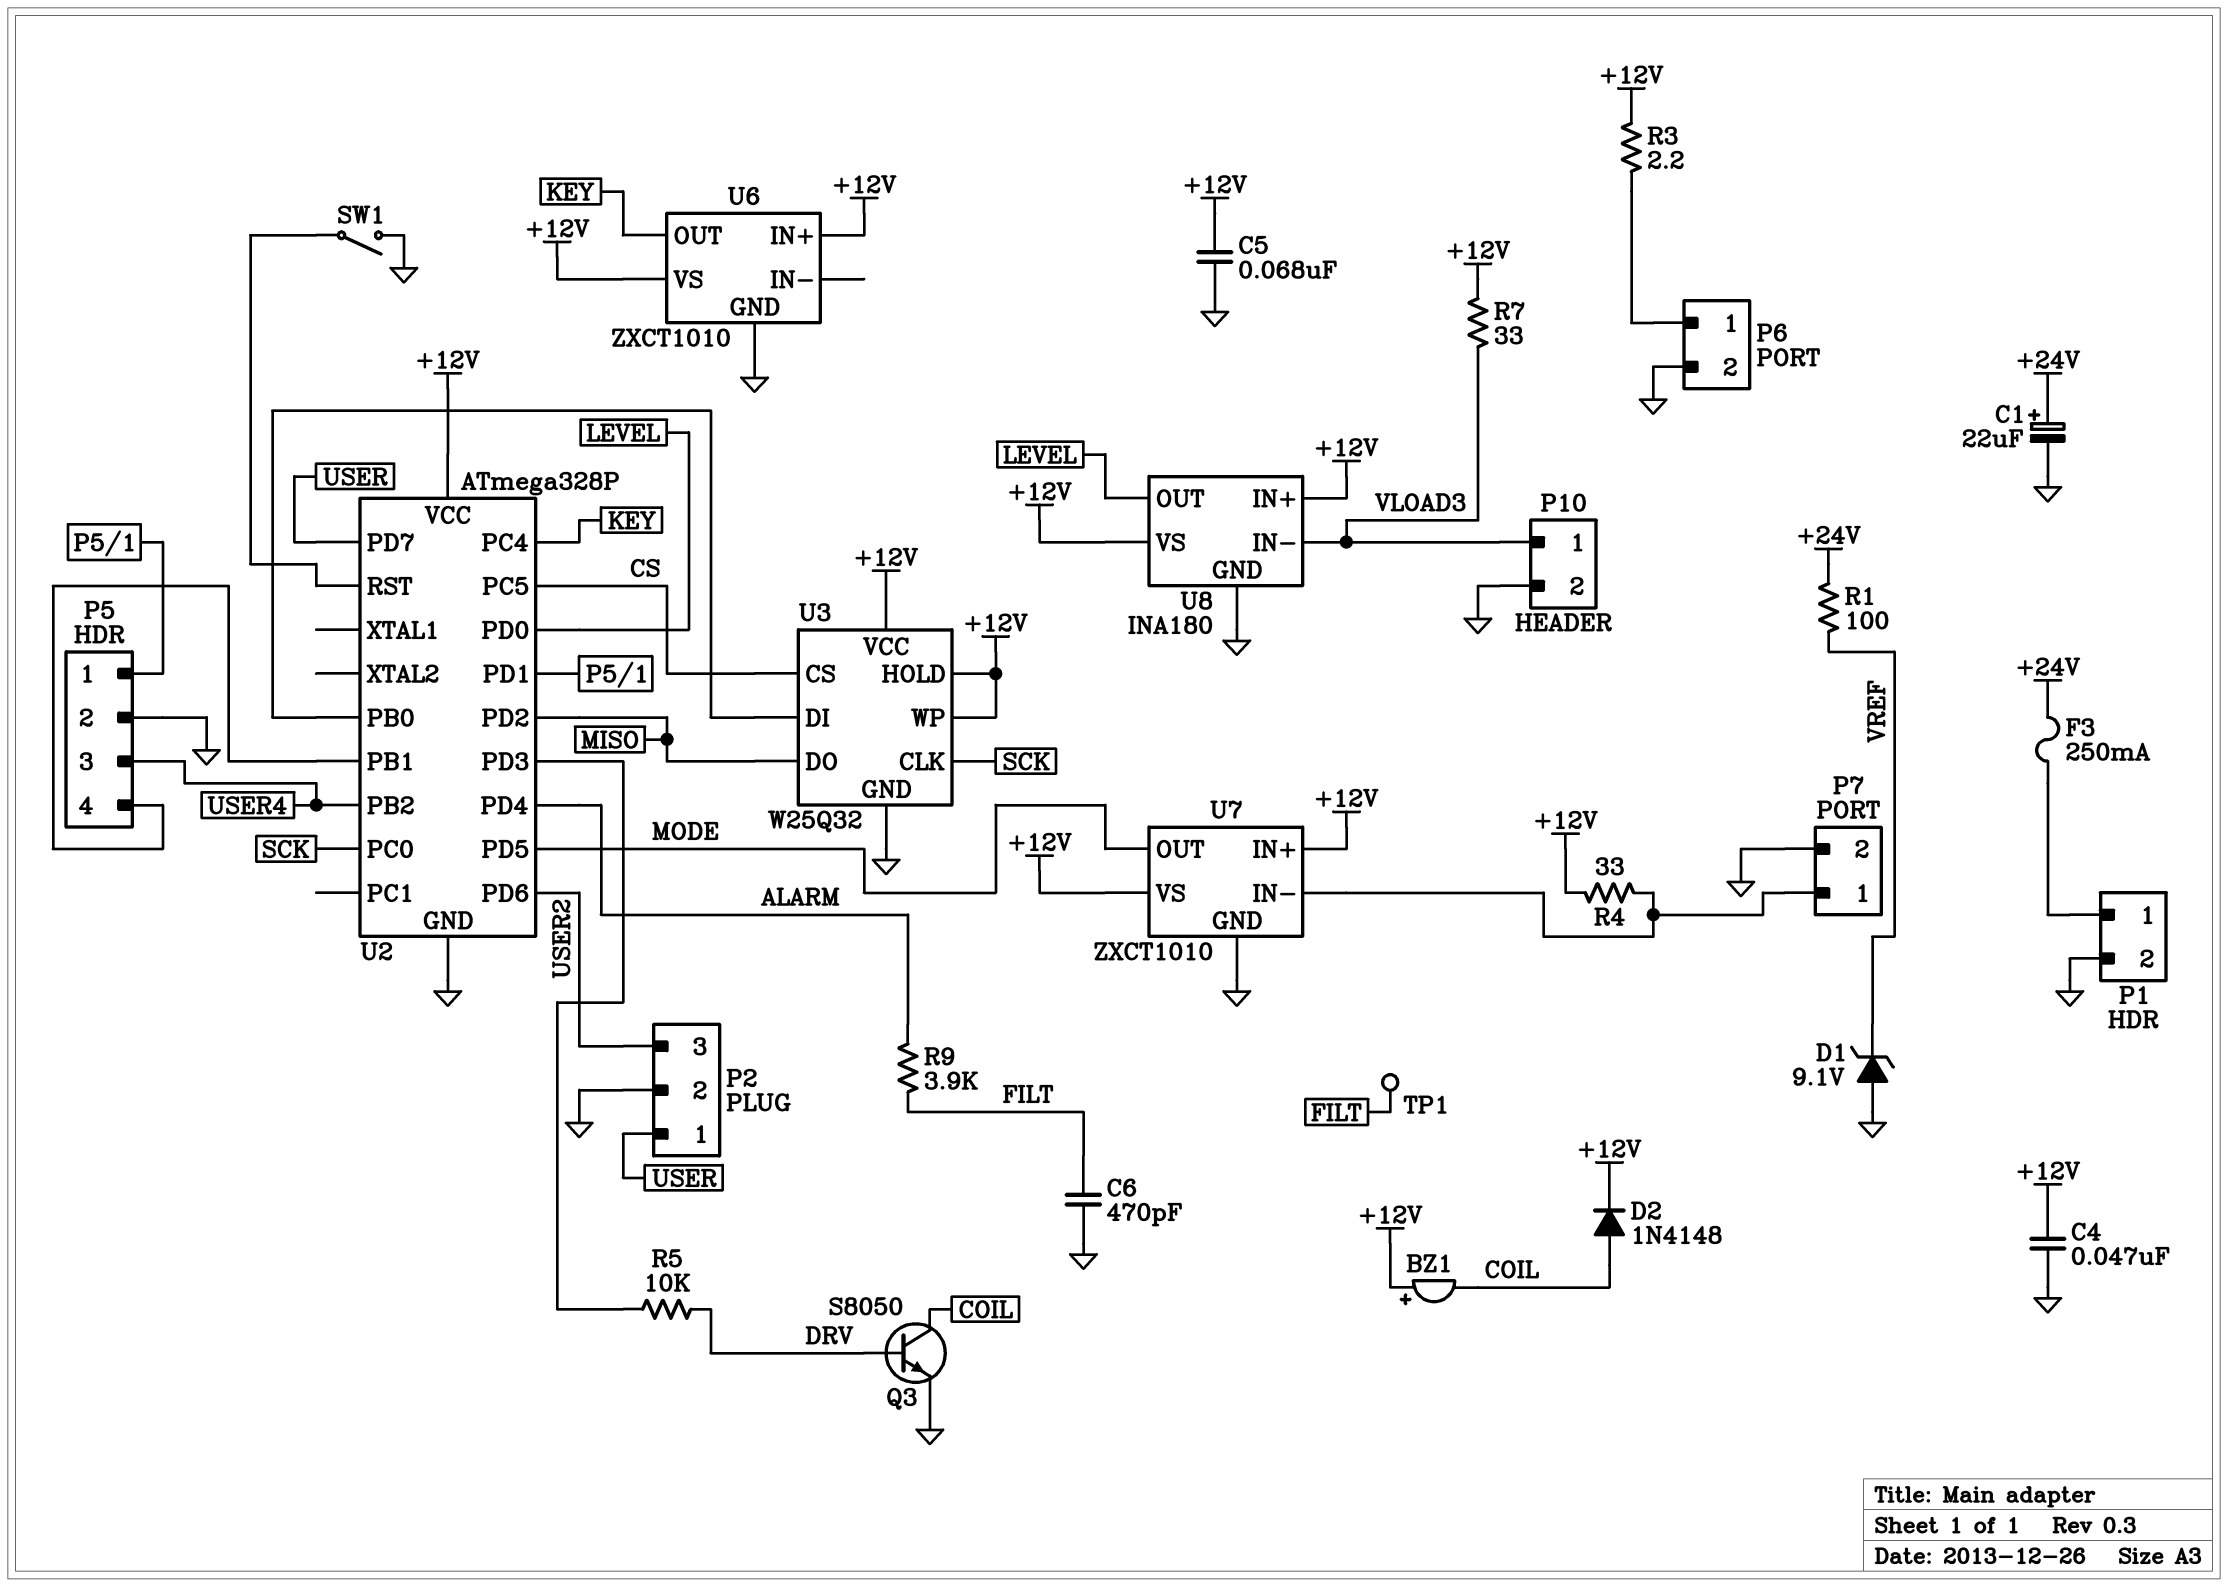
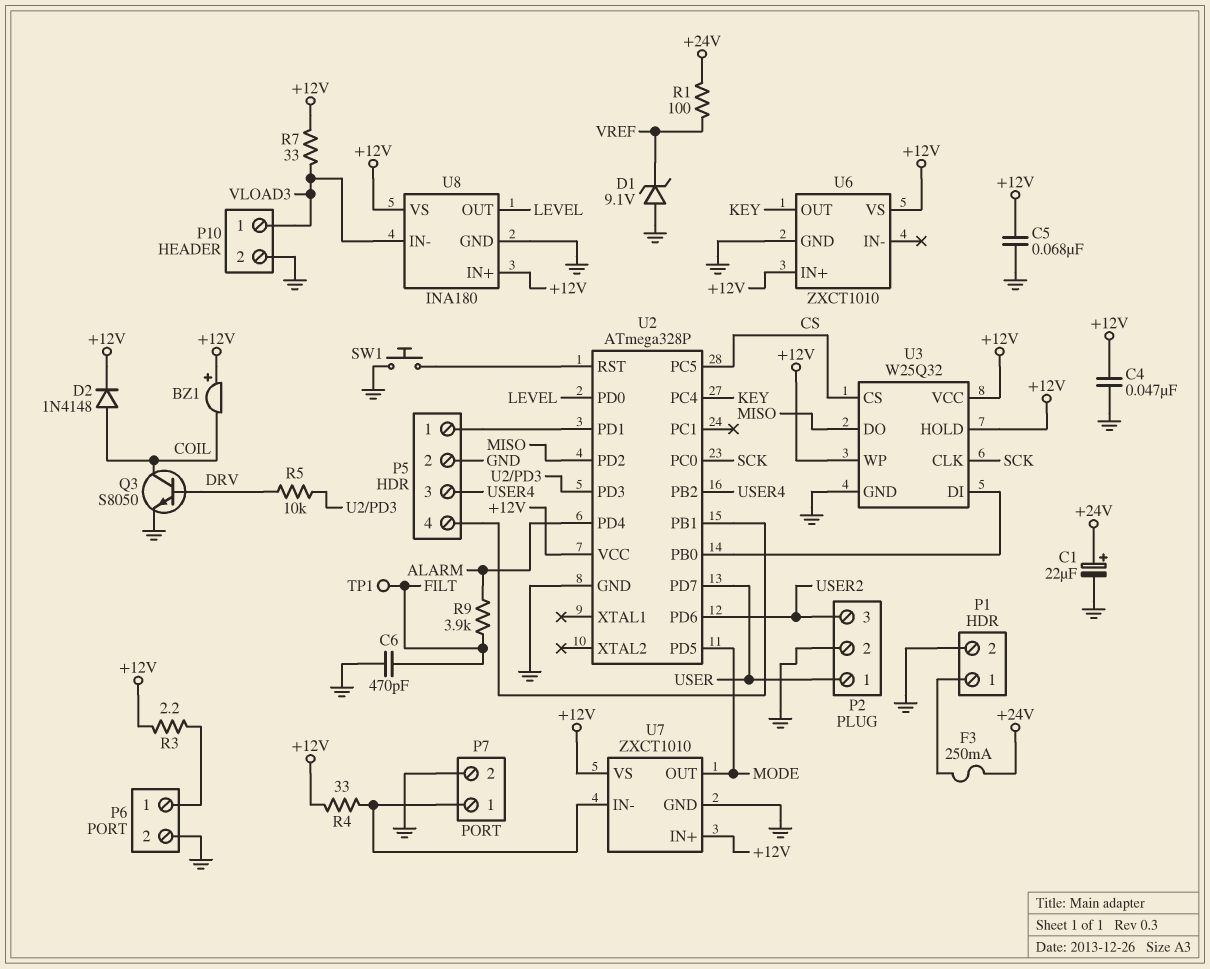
SW1: switch (GND, U2/RST) -> button (GND, U2/RST)

